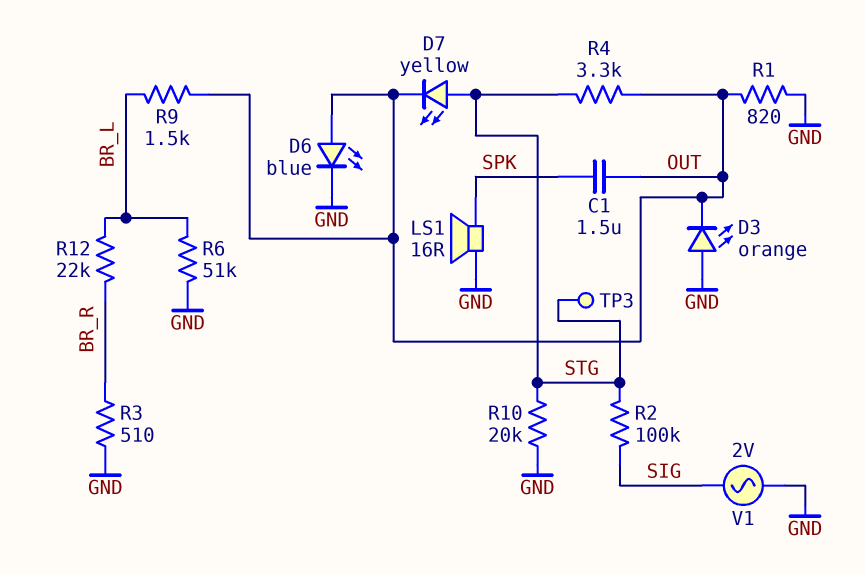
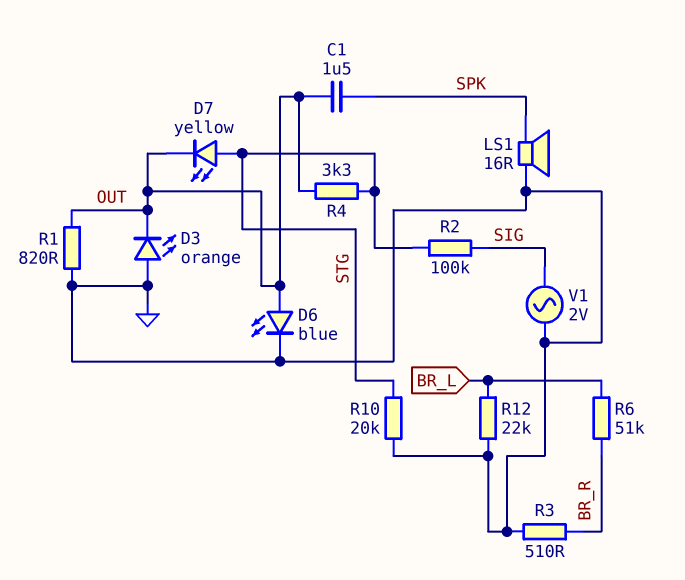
R6: 51k (BR_L, GND) -> 51k (BR_L, BR_R)
R9: 1.5k (BR_L, OUT) -> none
R12: 22k (BR_L, BR_R) -> 22k (BR_L, GND)
TP3: test point (STG) -> none

